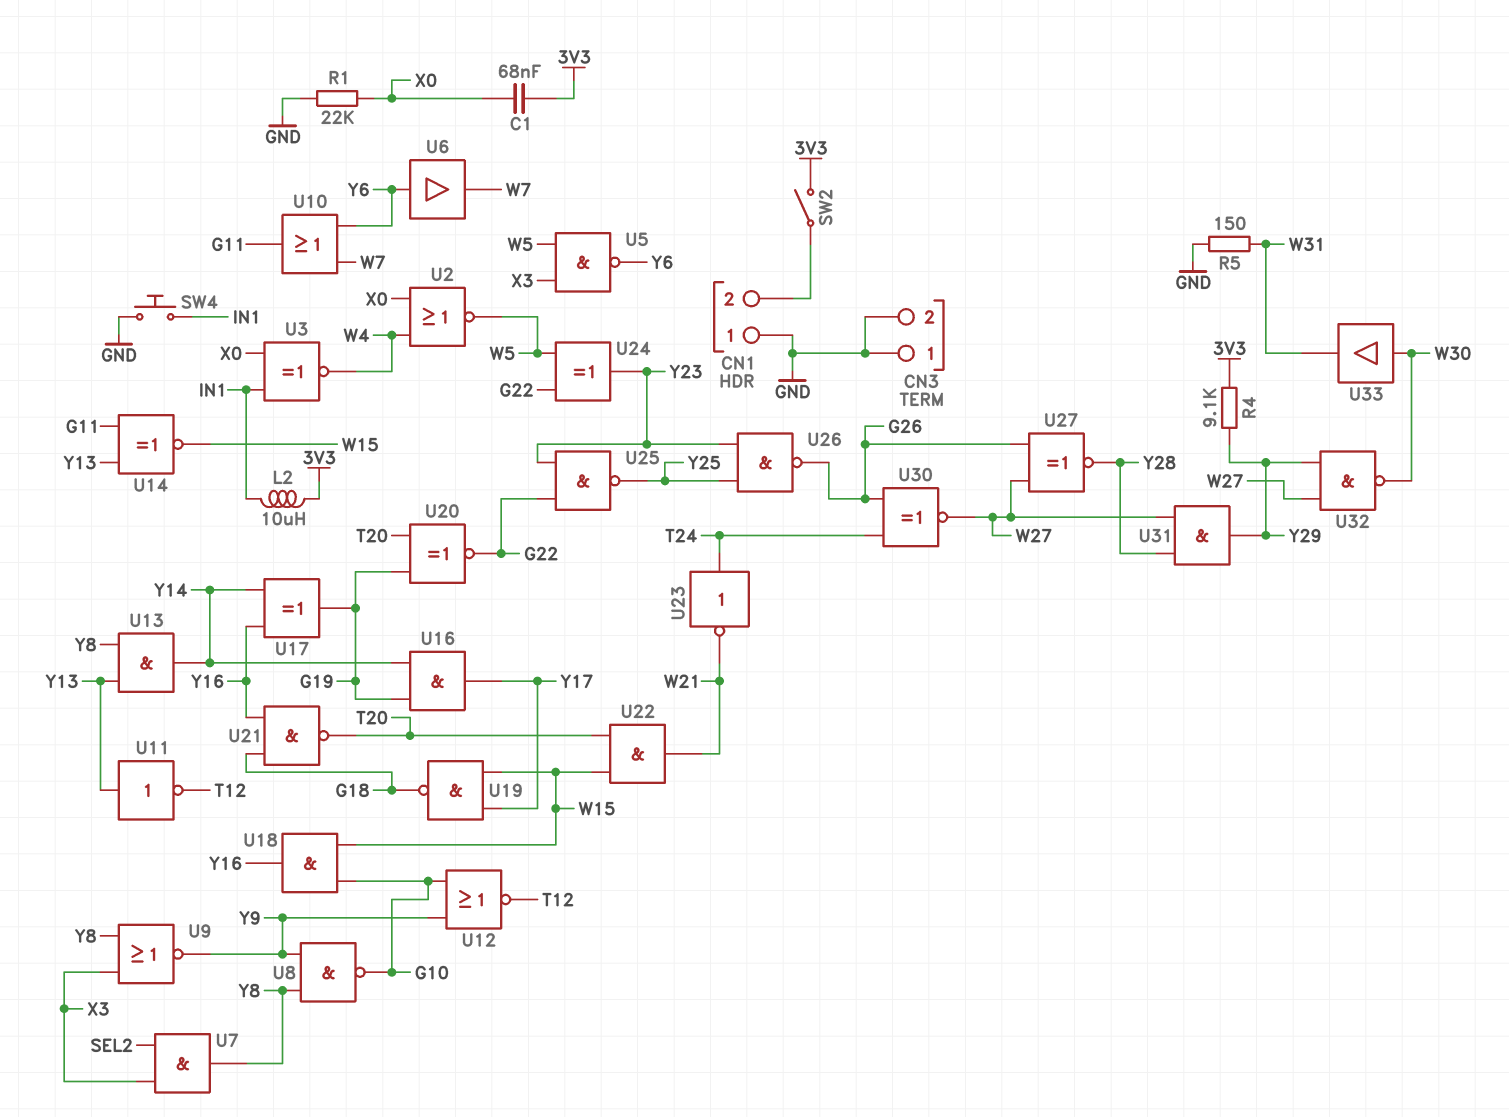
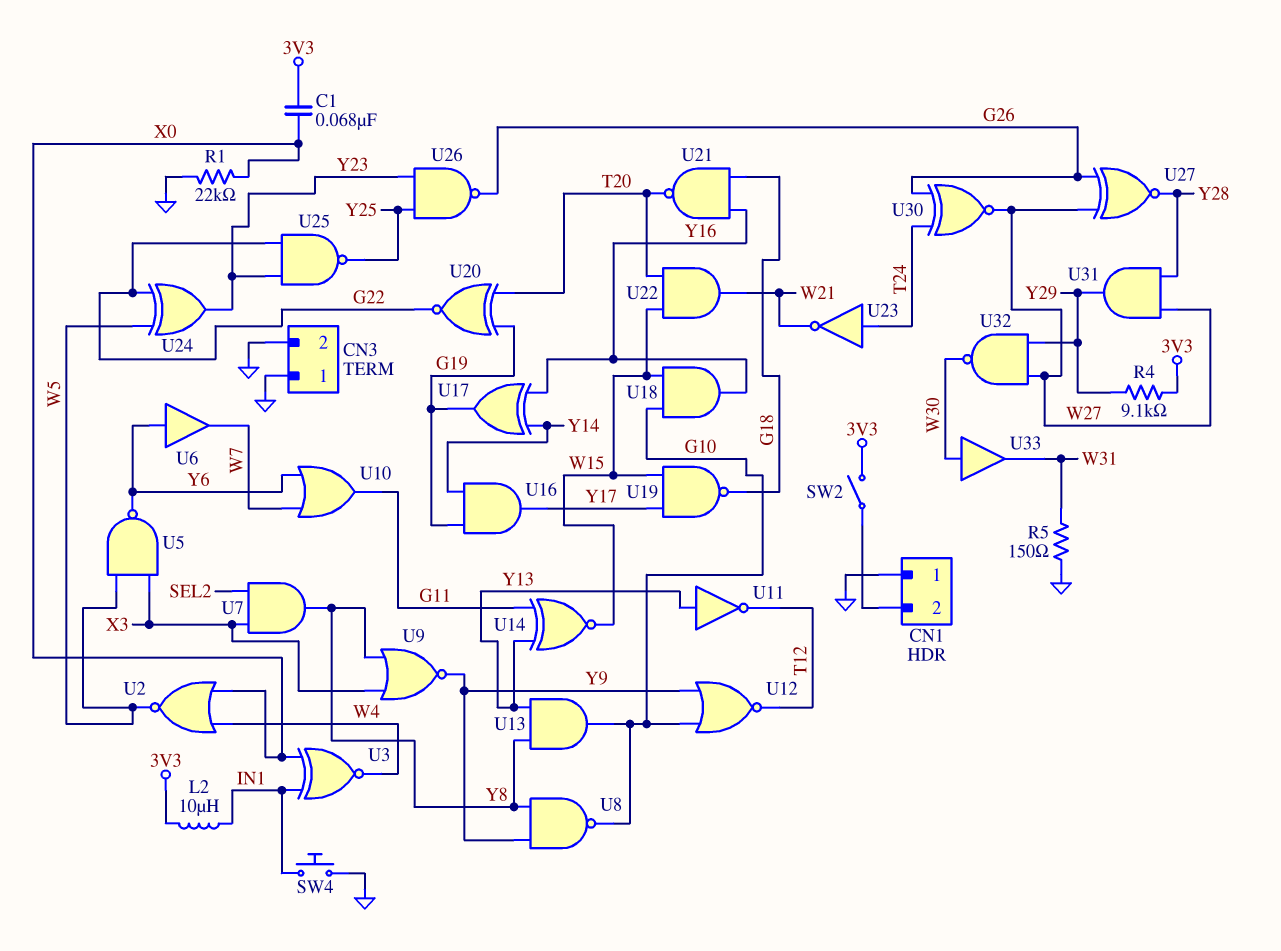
U13: AND (in Y8, in Y13, out Y14) -> AND (in Y8, in Y13, out G10)

